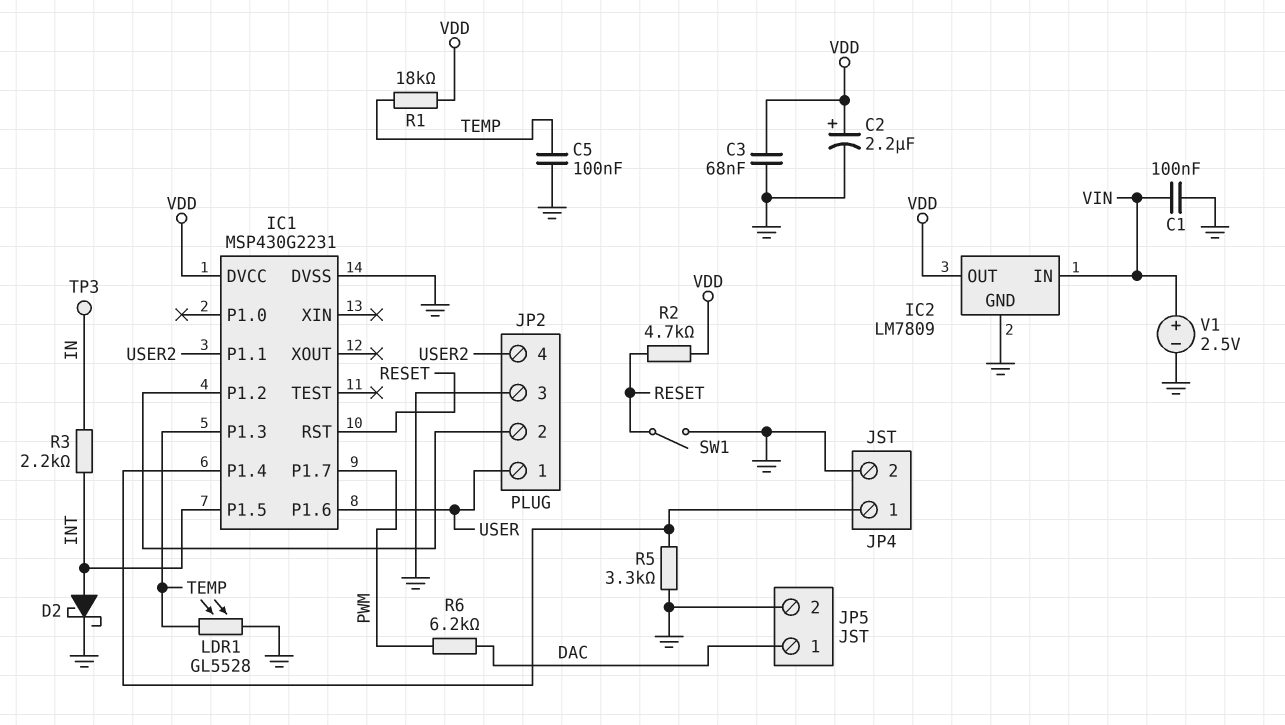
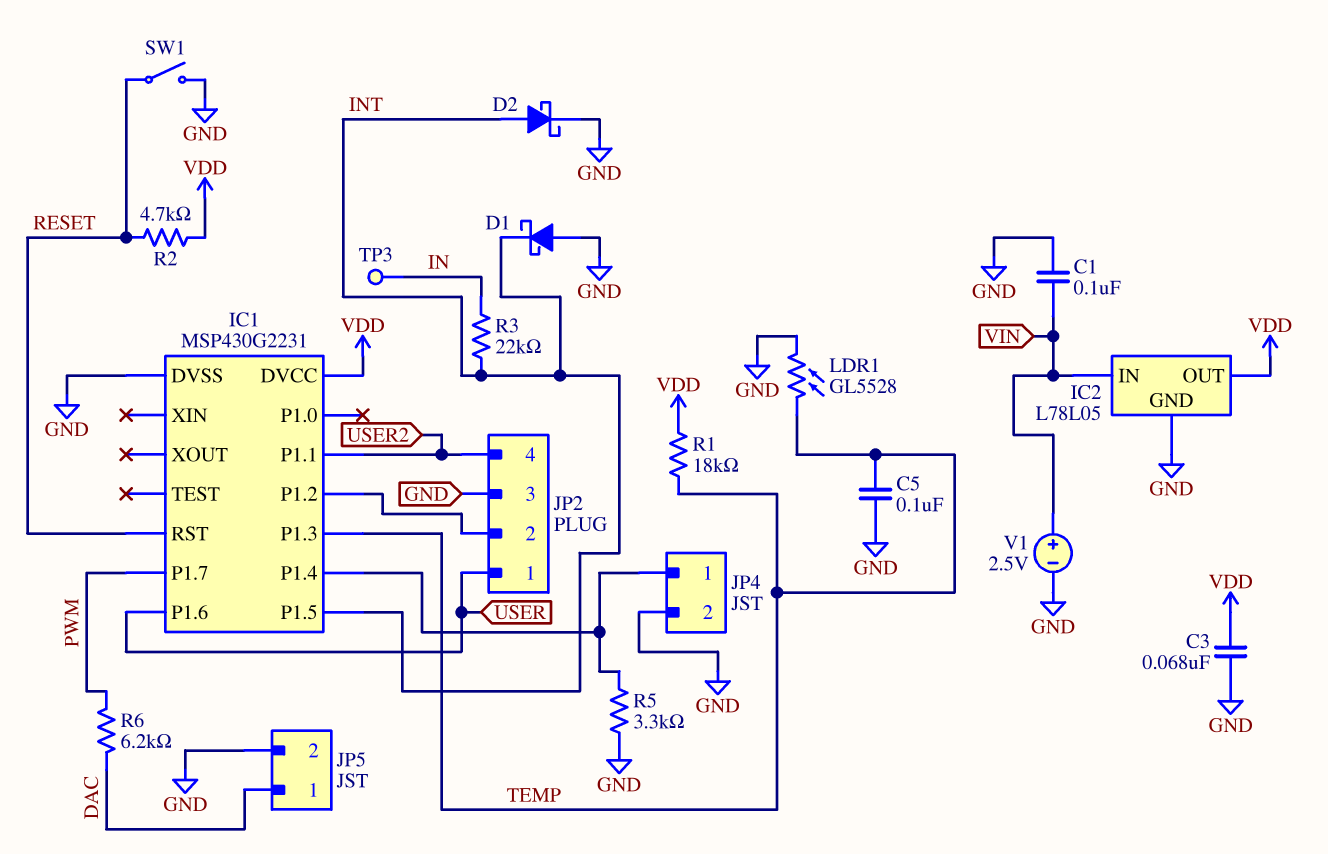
C2: 2.2uF (plus VDD, minus GND) -> none
D1: none -> schottky (A GND, K INT)
IC2: LM7809 -> L78L05
R3: 2.2k (IN, INT) -> 22k (IN, INT)

